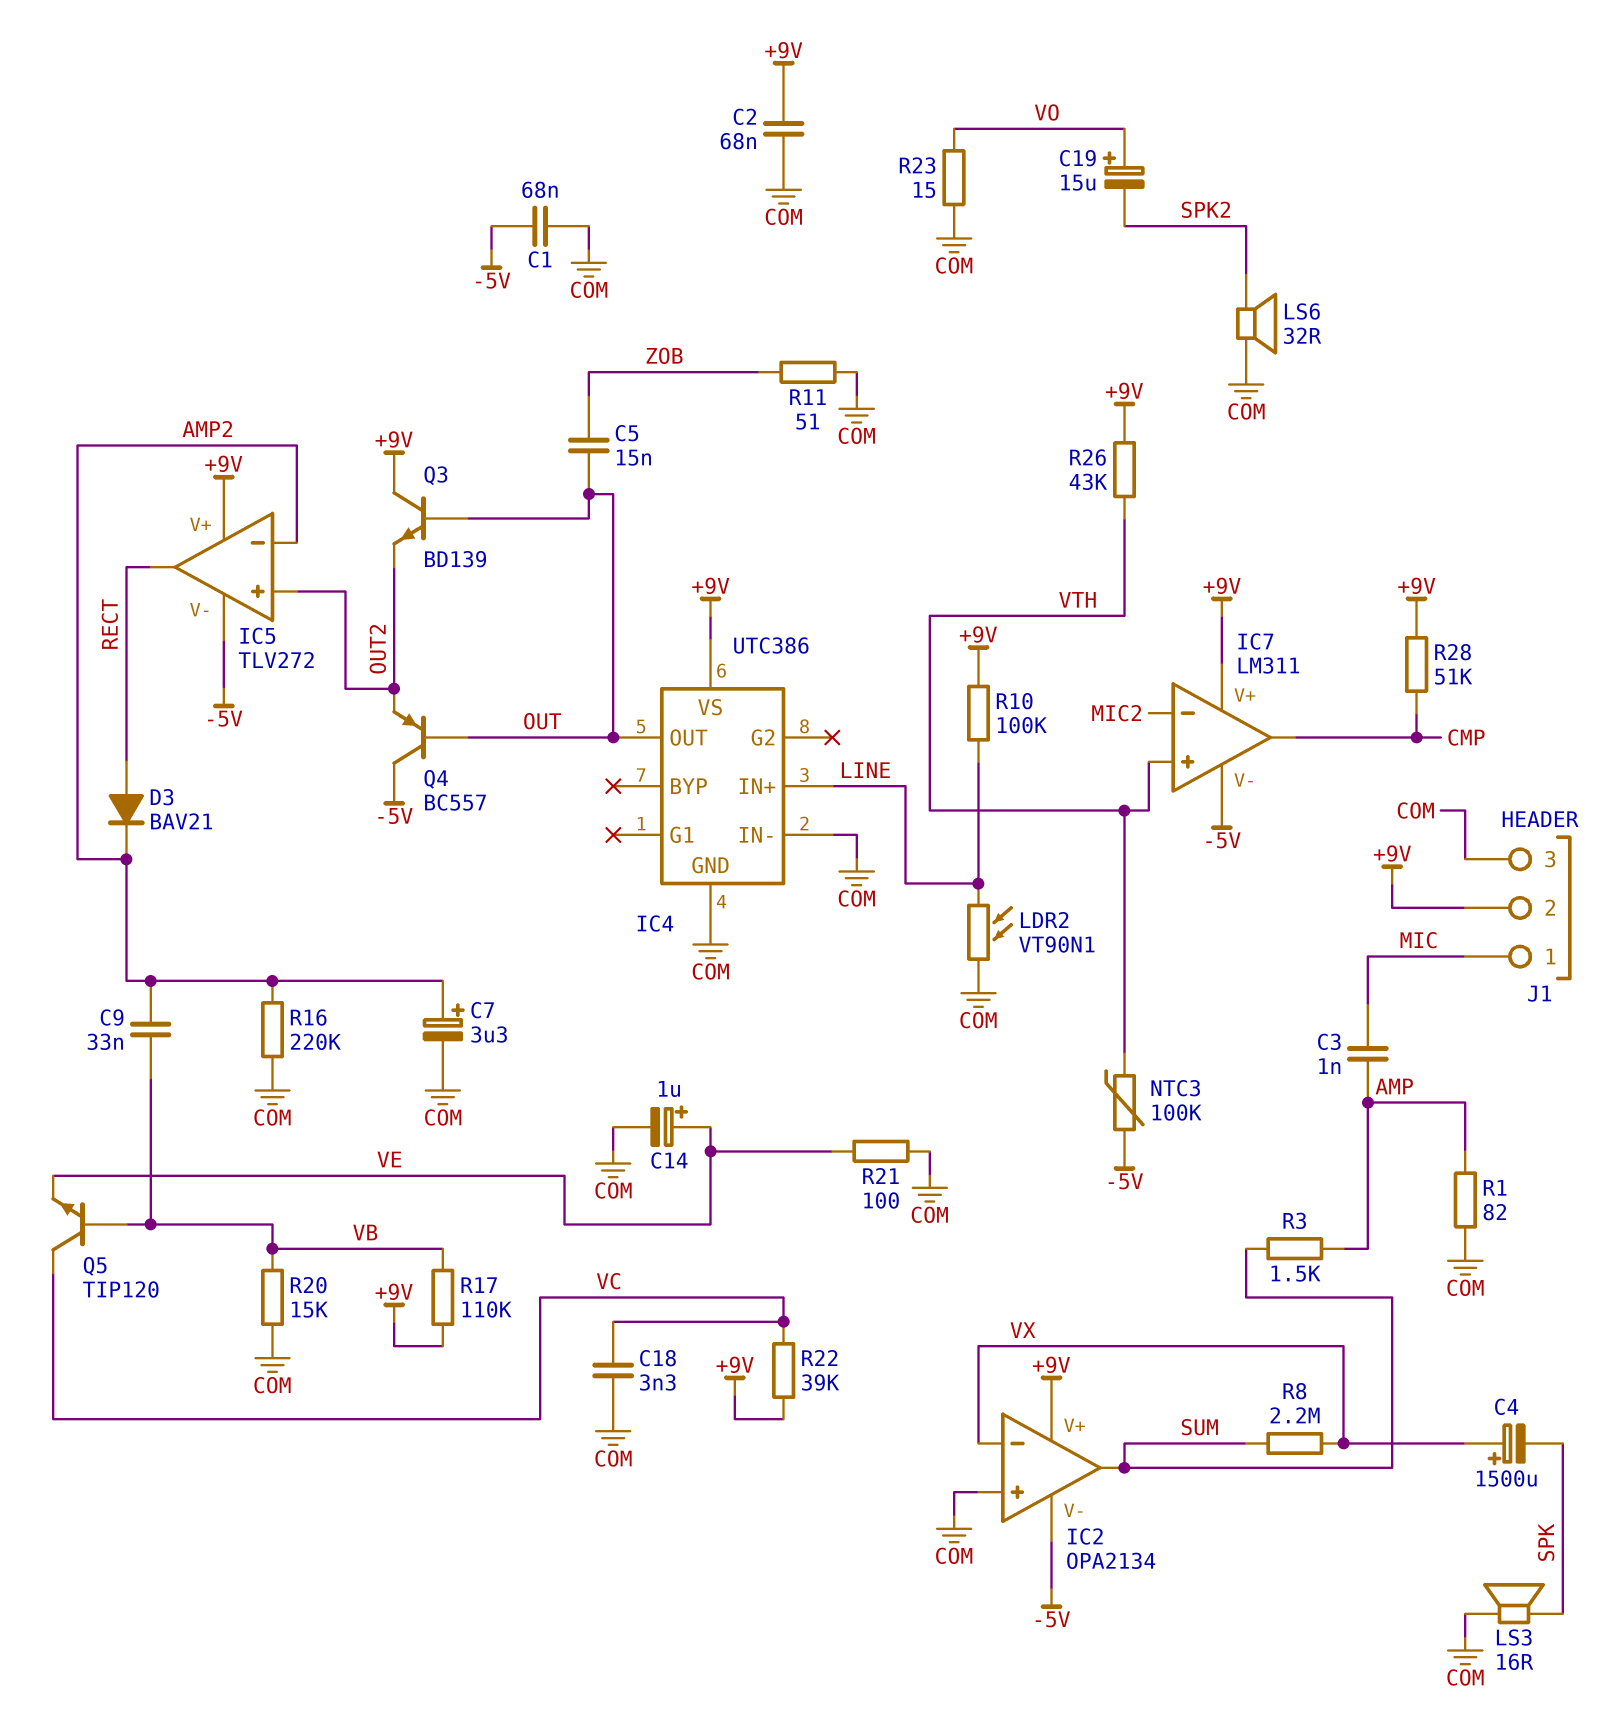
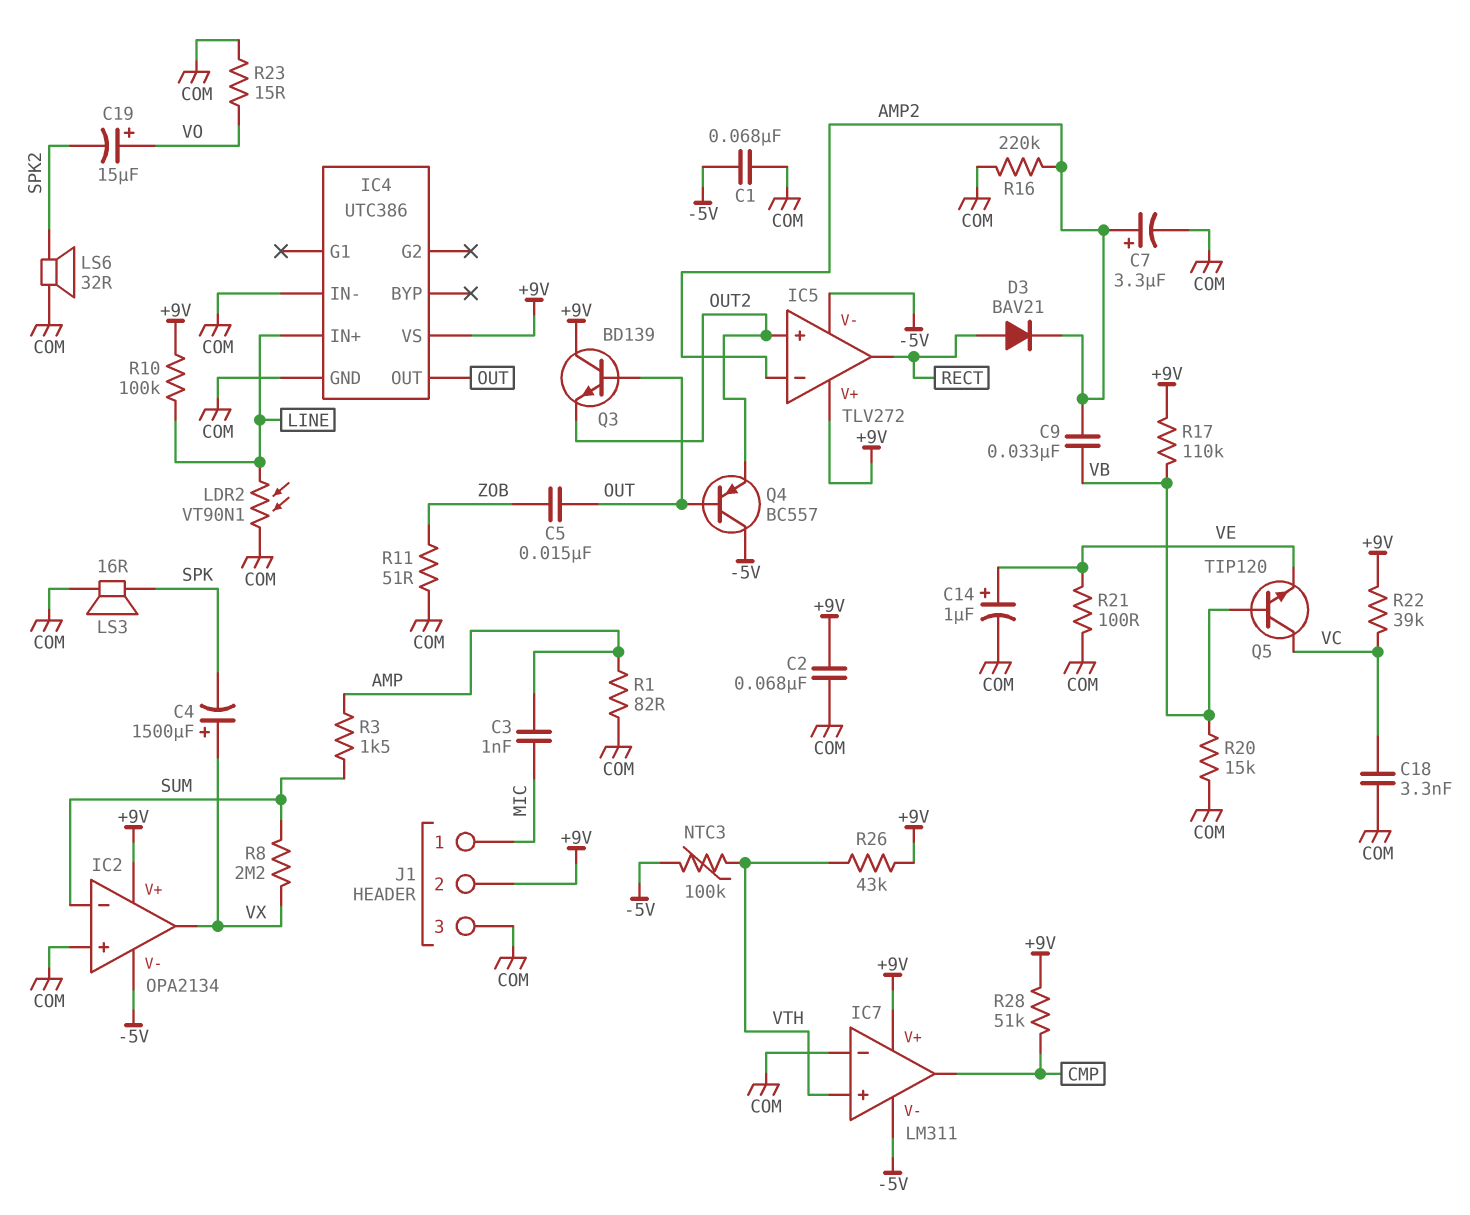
IC2 pin in-: VX -> SUM
IC2 pin out: SUM -> VX
IC7 pin in-: MIC2 -> COM

